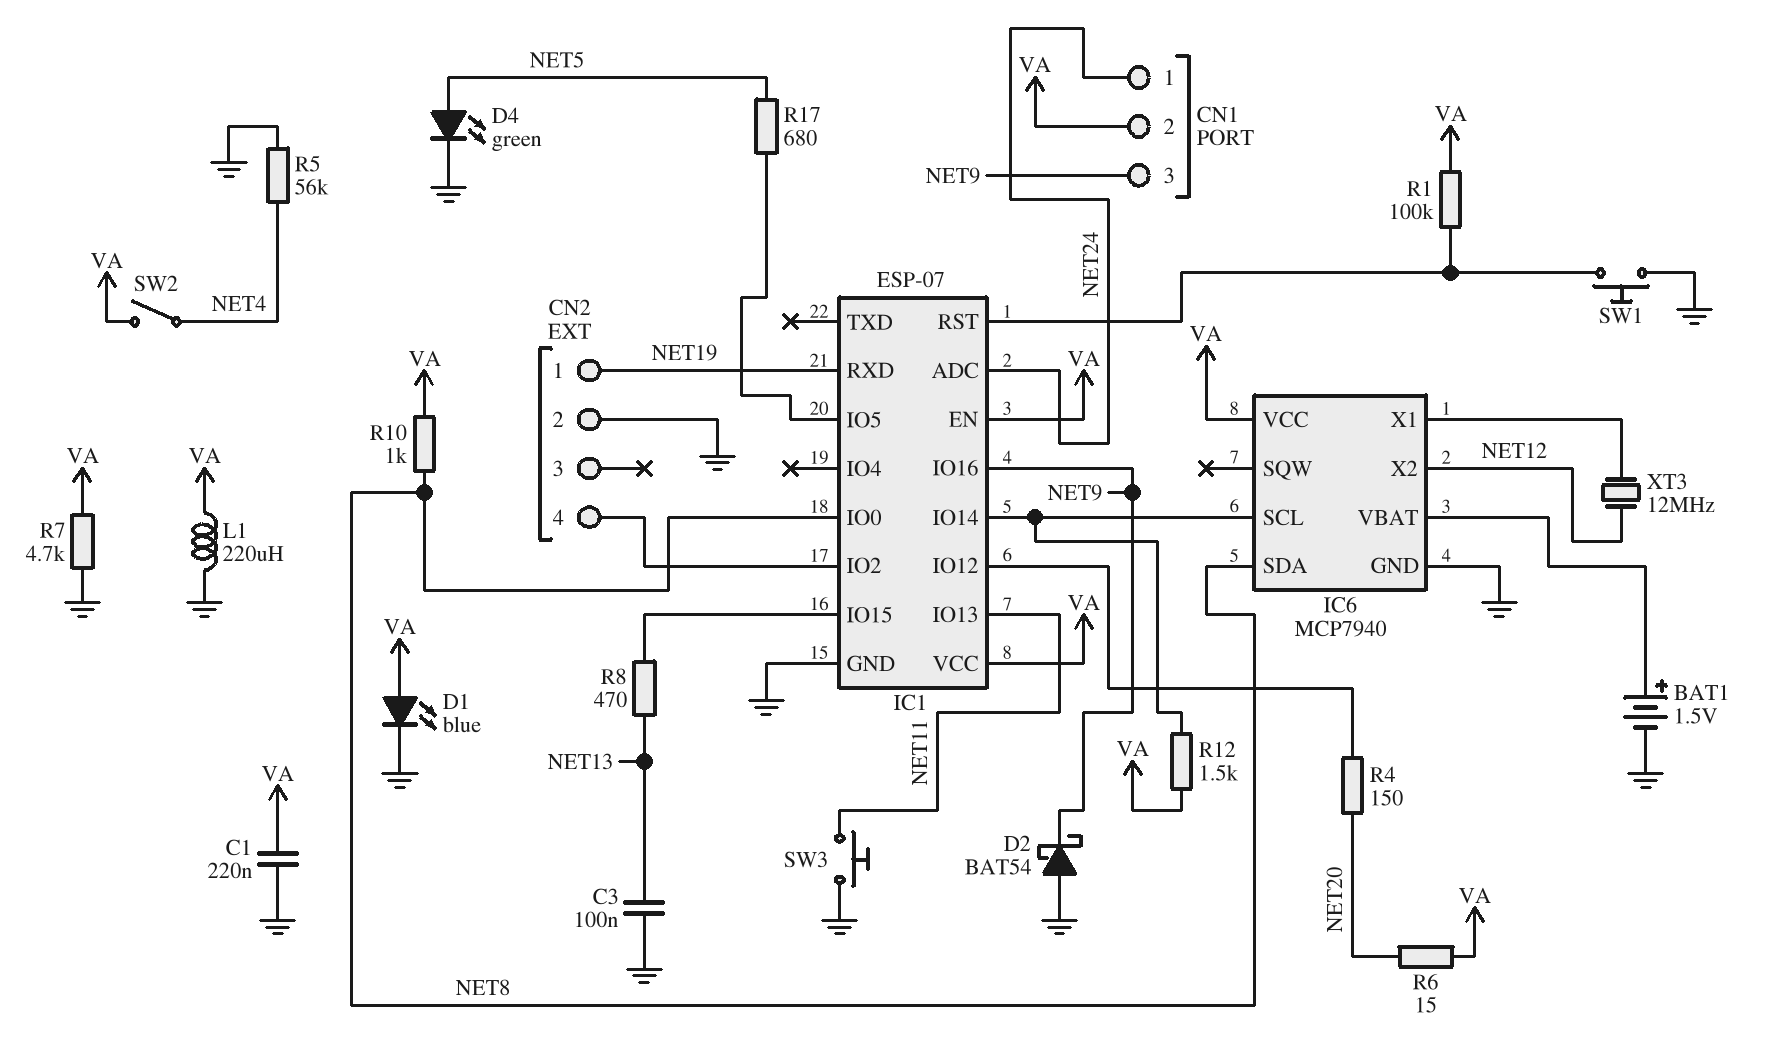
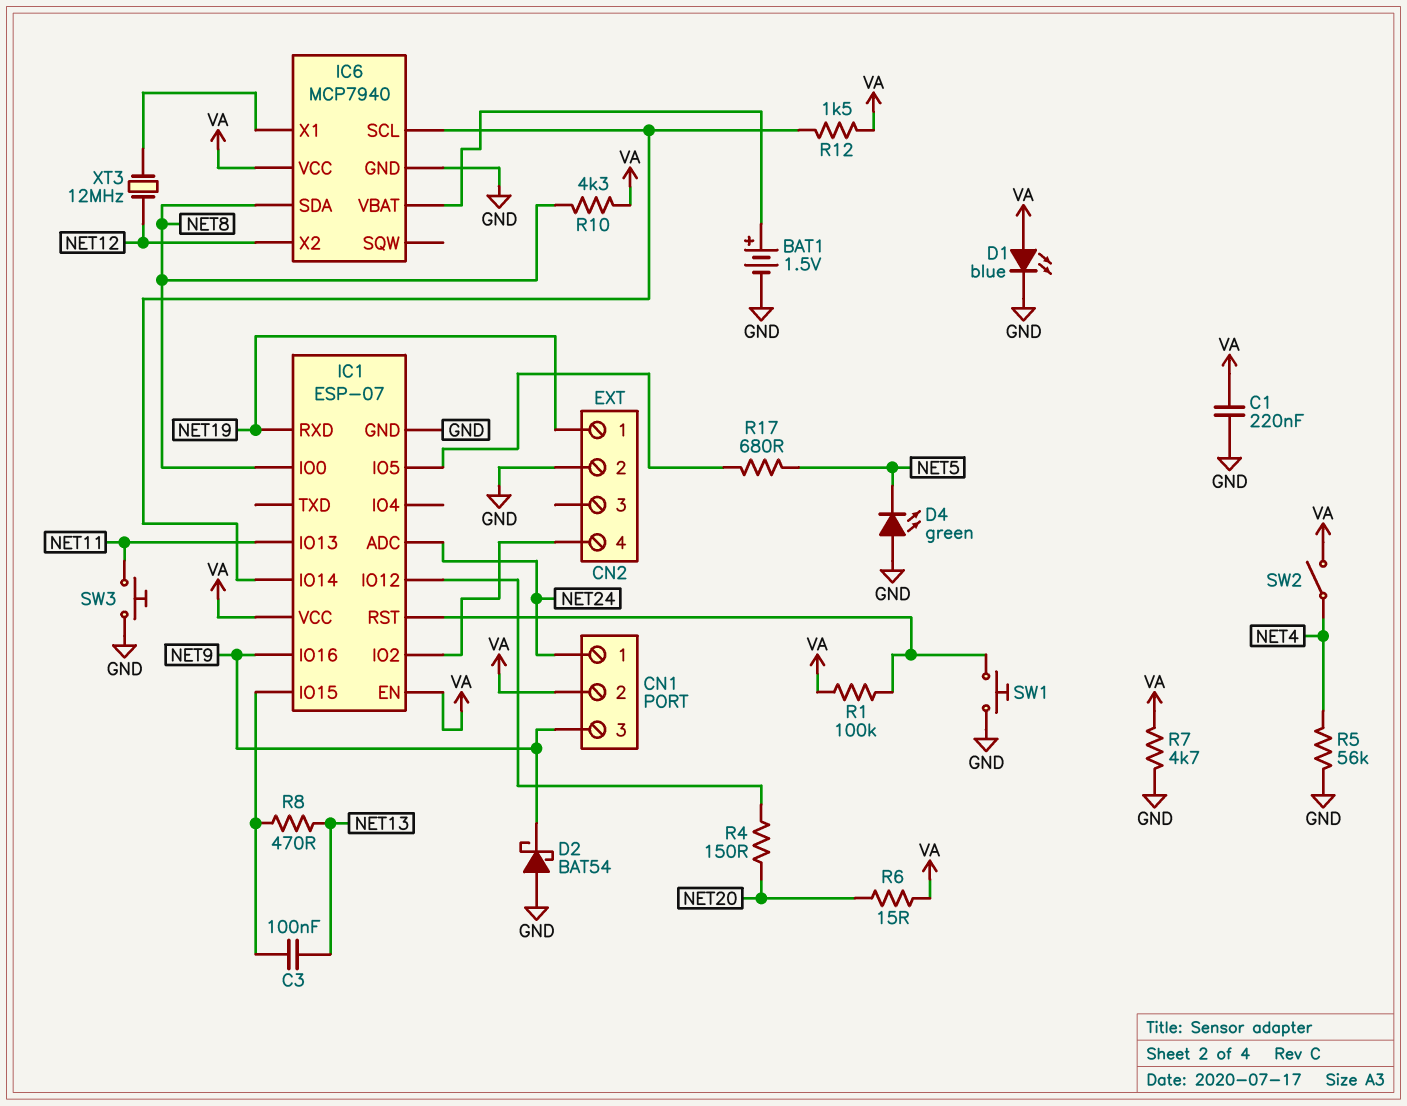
C3: 100nF (GND, NET13) -> 100nF (IC1/IO15, NET13)
D4: LED green (A NET5, K GND) -> LED green (A GND, K NET5)
L1: 220uH (GND, VA) -> none
R10: 1k (NET8, VA) -> 4.3k (NET8, VA)

